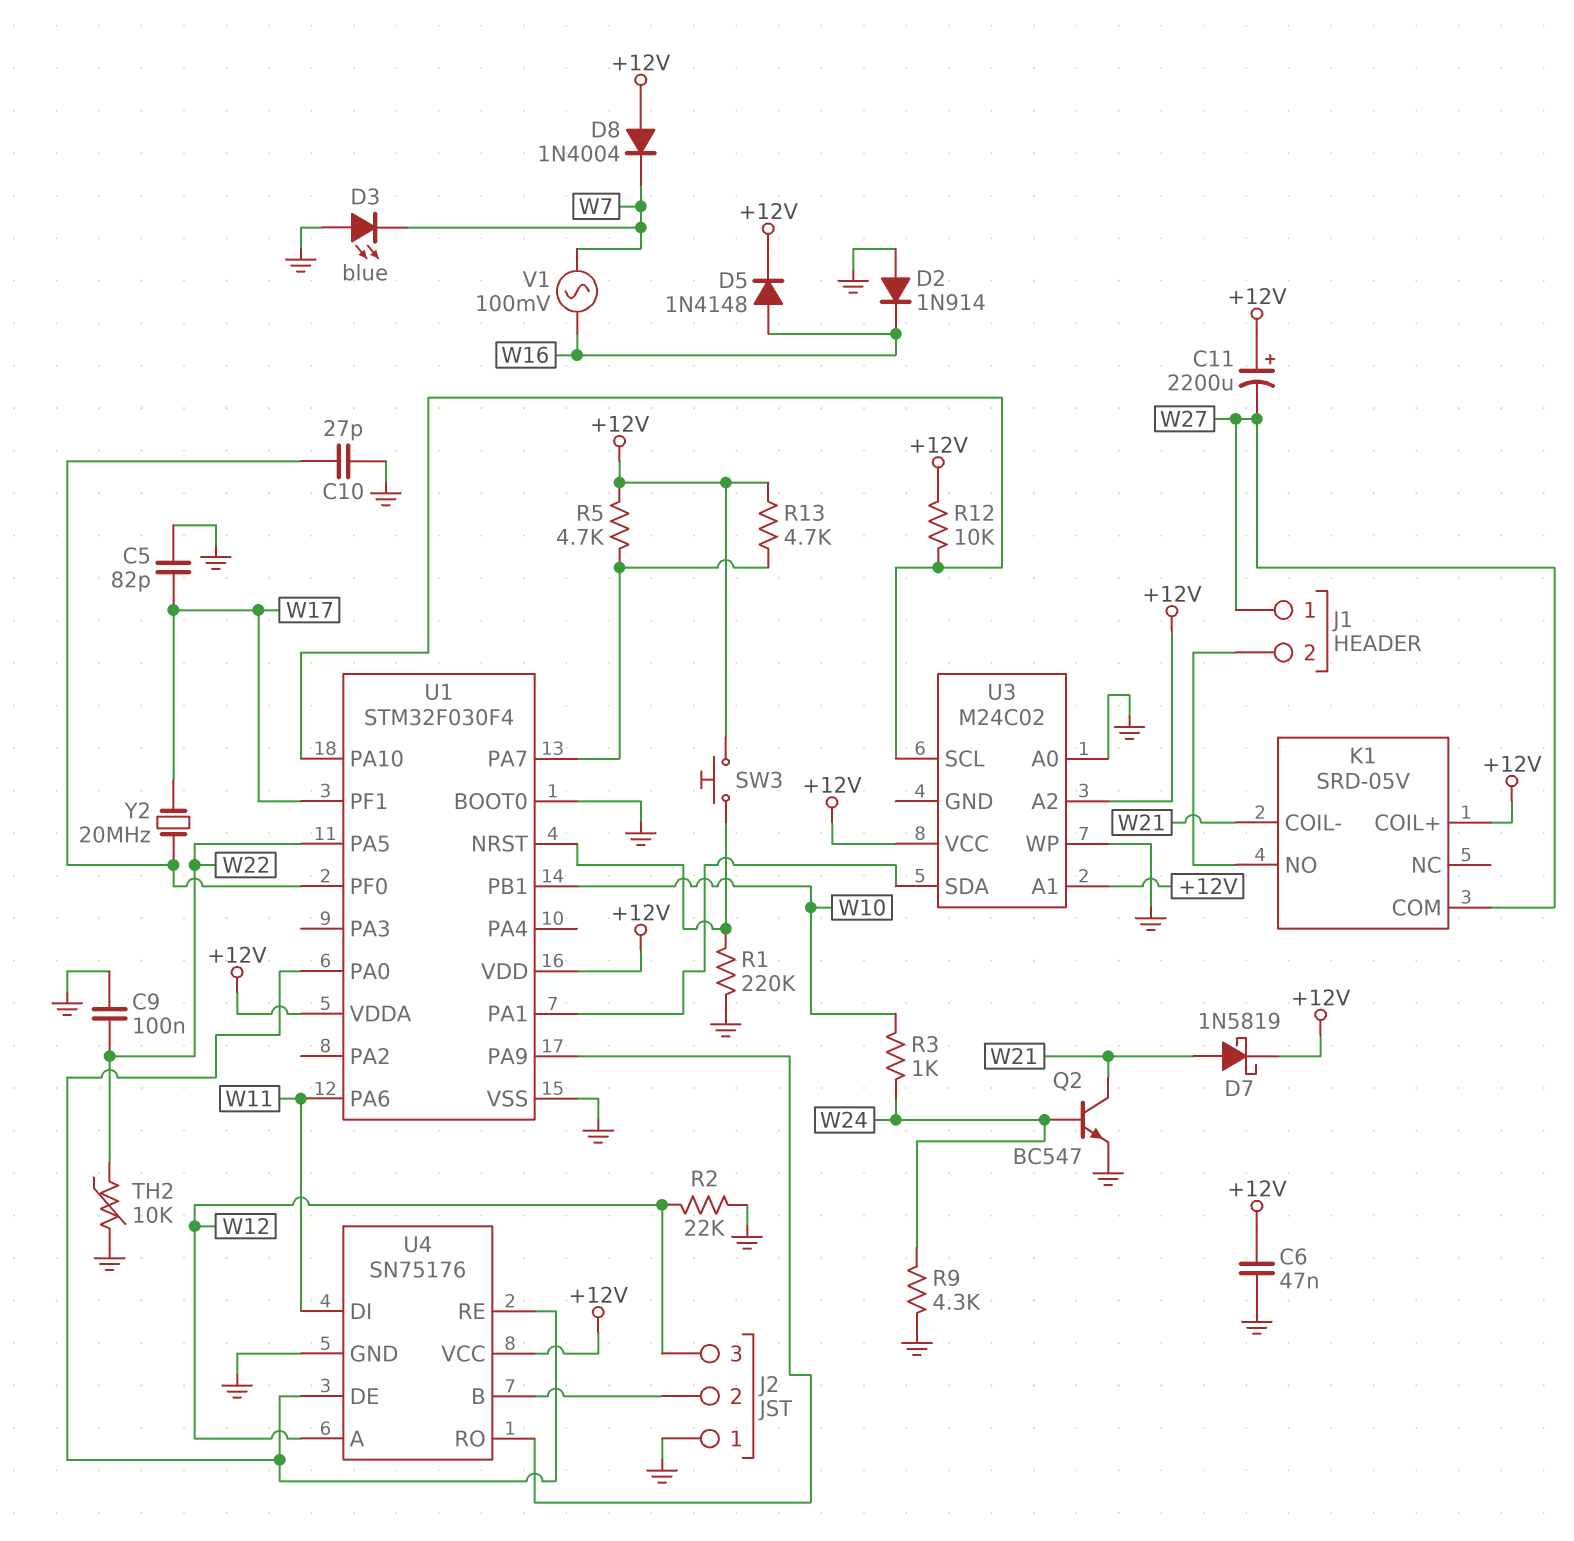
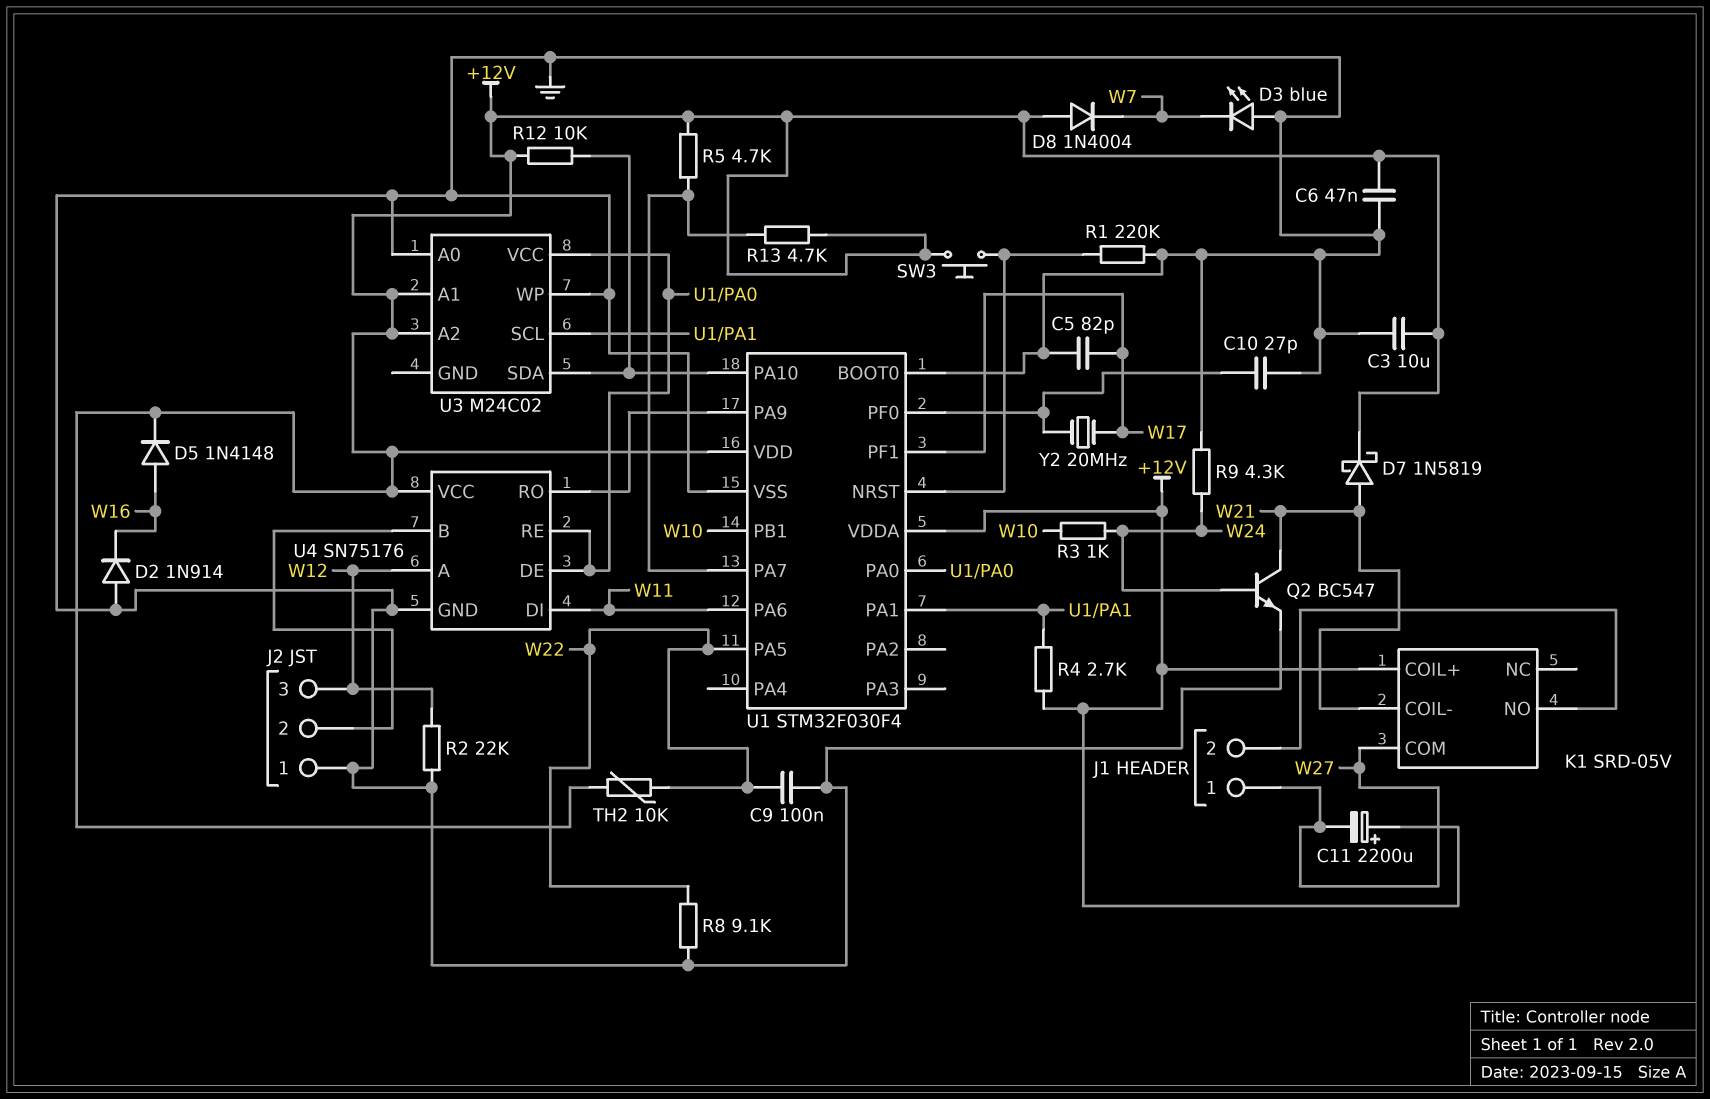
C3: none -> 10uF (+12V, GND)
R4: none -> 2.7k (+12V, U1/PA1)
R8: none -> 9.1k (GND, W22)
TH2: 10k (GND, W22) -> 10k (+12V, W22)
U3 pin SCL: U1/PA10 -> U1/PA1
U3 pin SDA: U1/PA1 -> U1/PA10
U3 pin VCC: +12V -> U1/PA0
V1: AC 100mV (W7, W16) -> none

